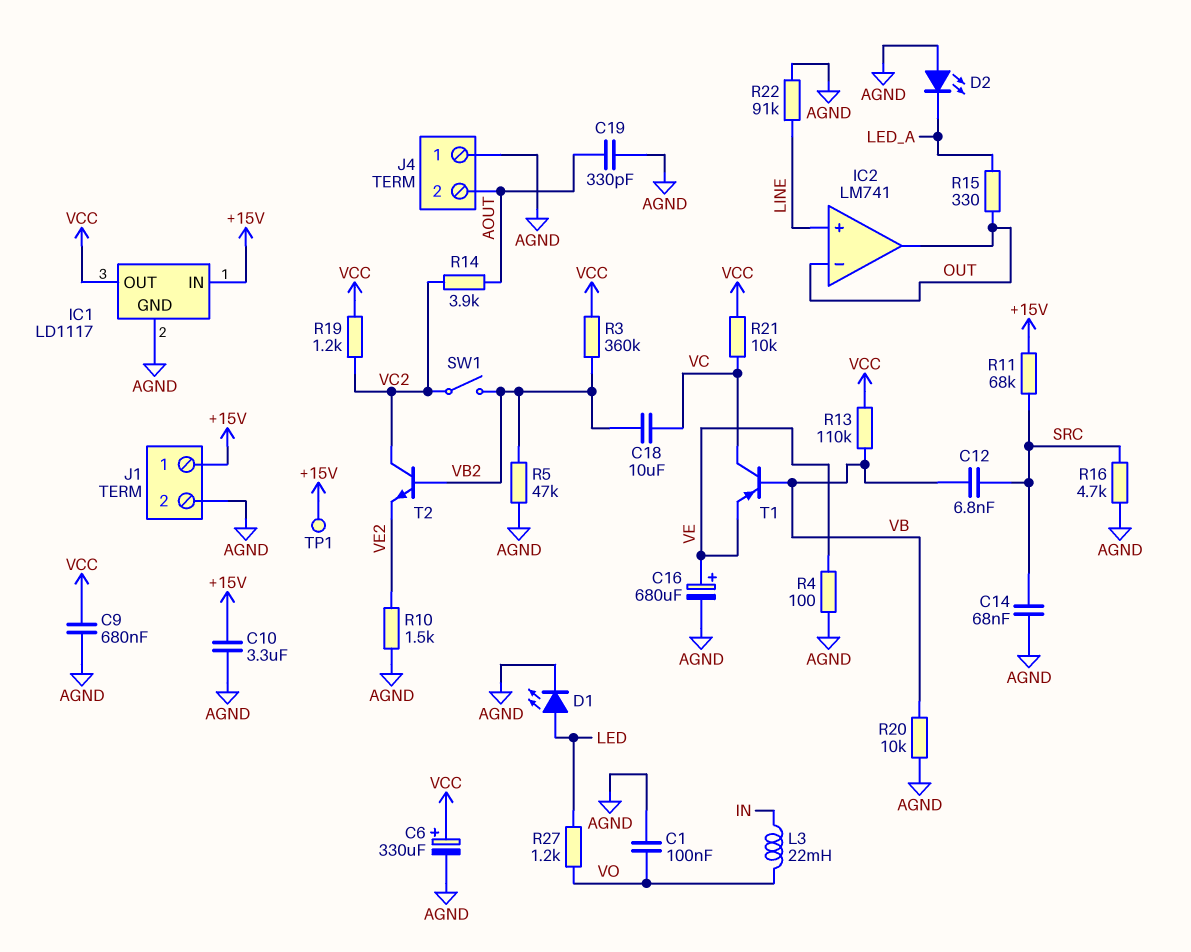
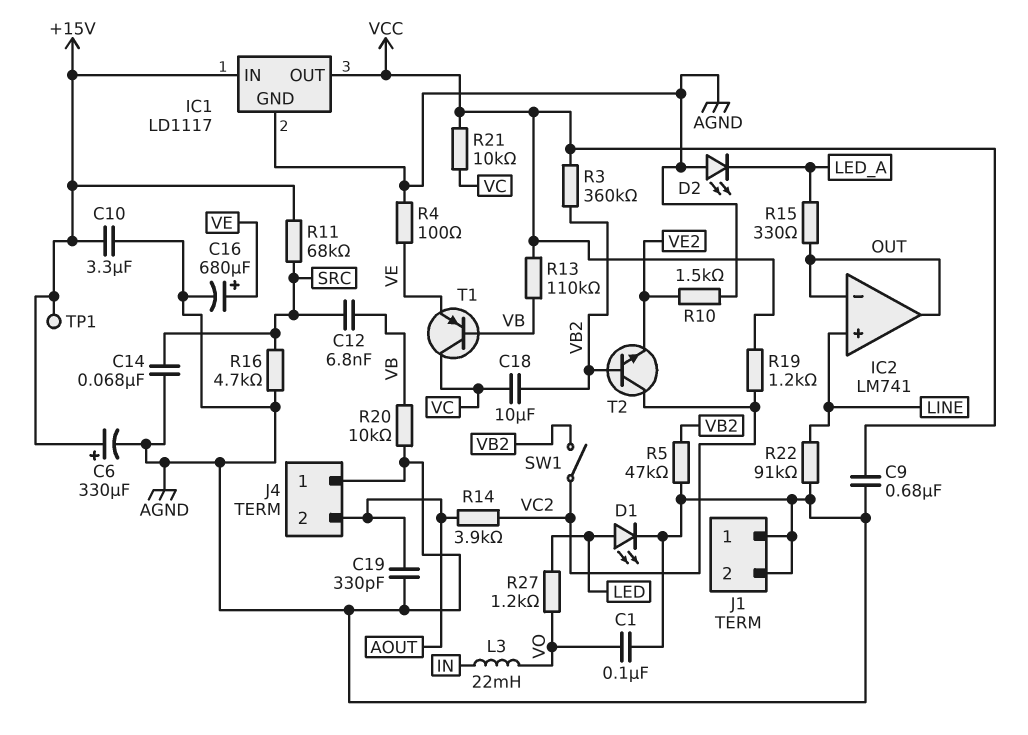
C6: 330uF (plus VCC, minus AGND) -> 330uF (plus +15V, minus AGND)
J1 pin 1: +15V -> AGND

